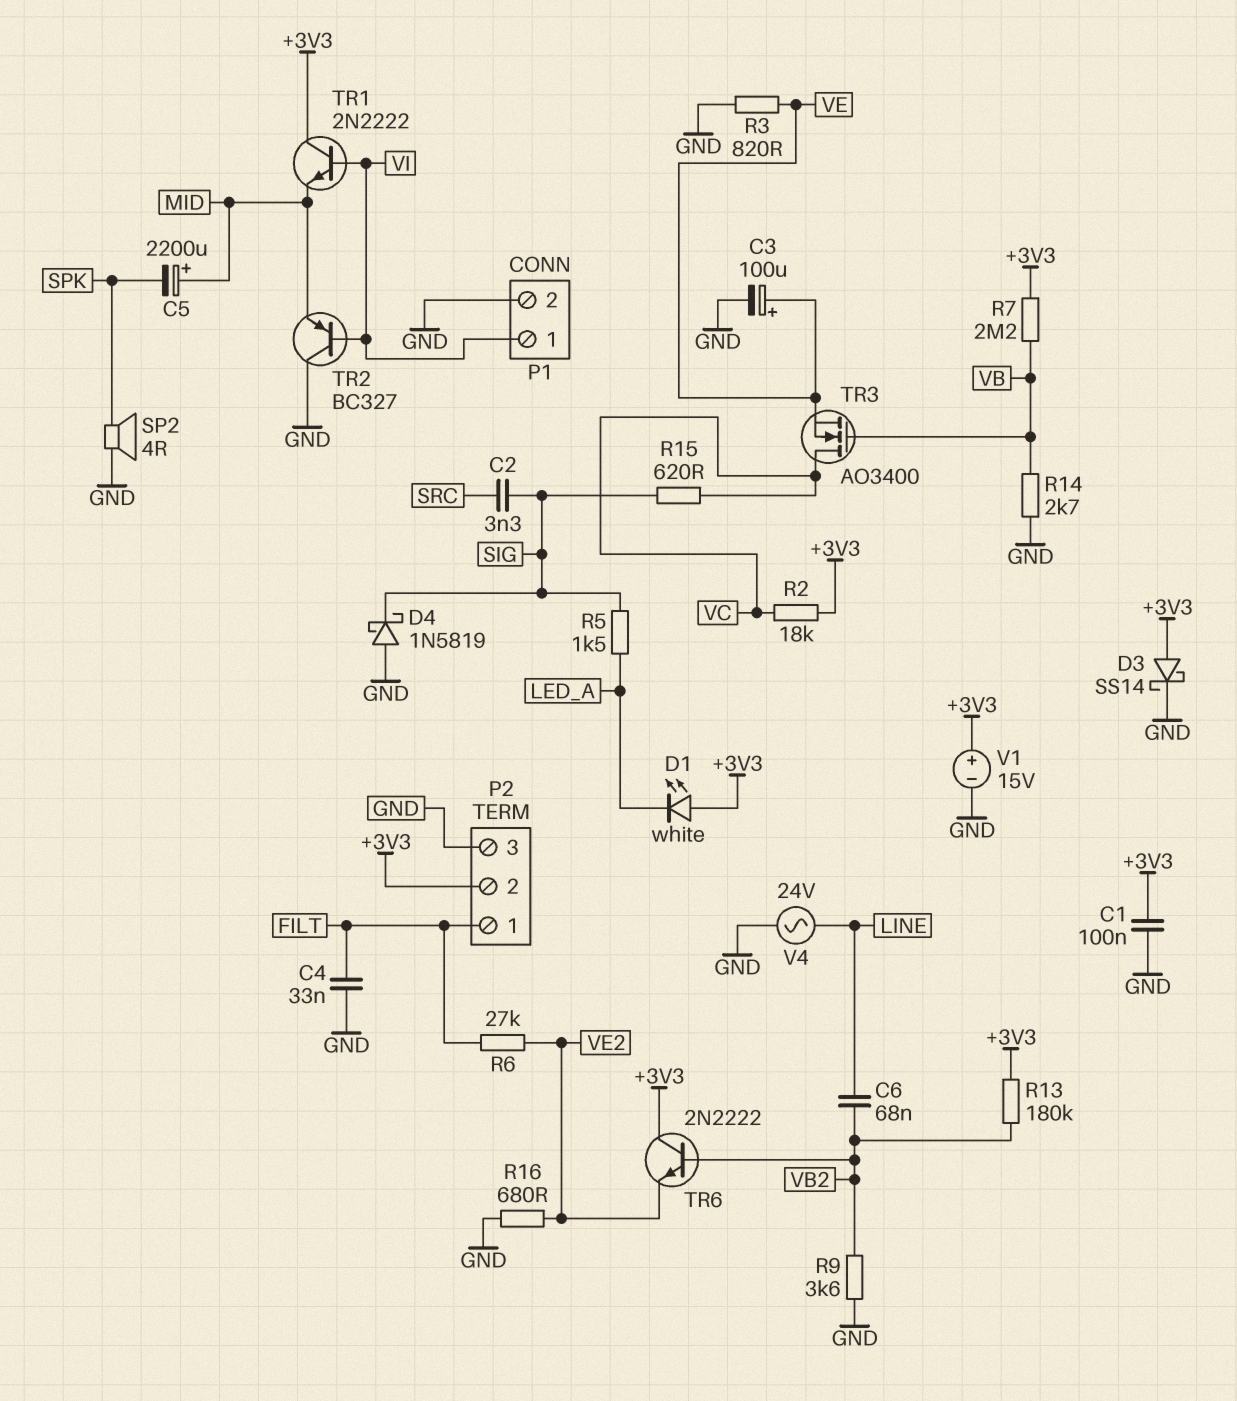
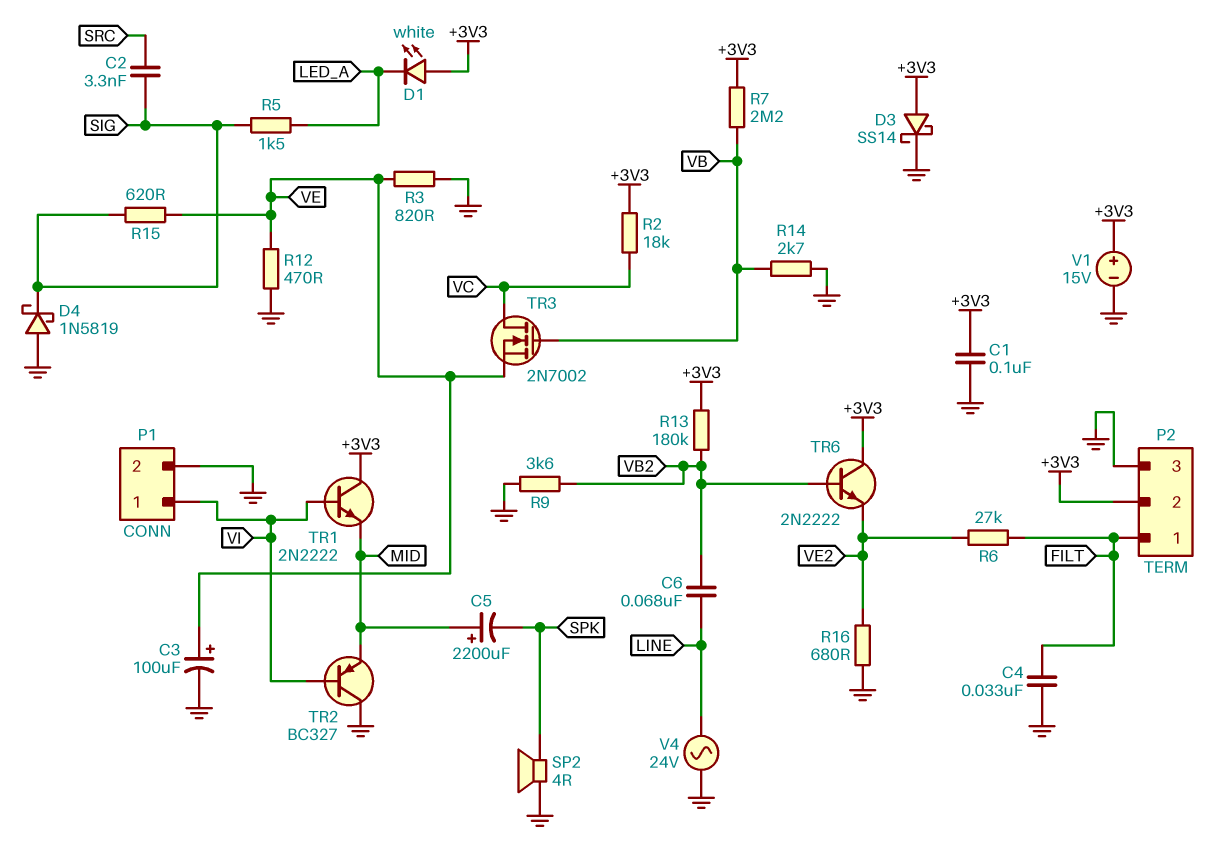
R12: none -> 470 (GND, VE)
R15: 620 (SIG, VC) -> 620 (SIG, VE)
TR3: NMOS AO3400 (G VB, D VC, S VE) -> NMOS 2N7002 (G VB, D VC, S VE)

